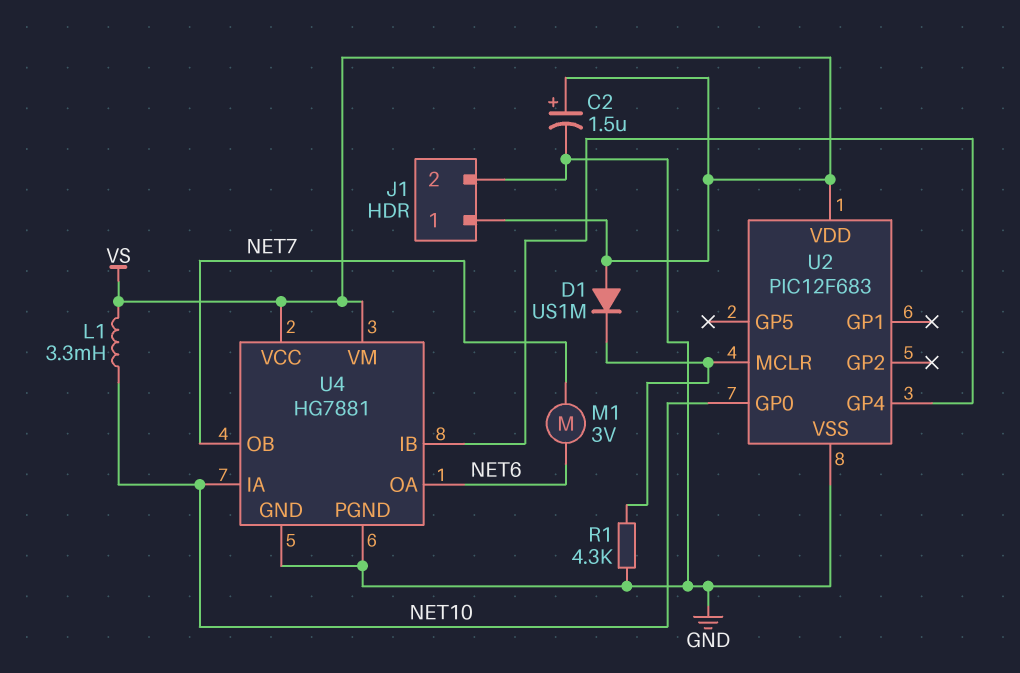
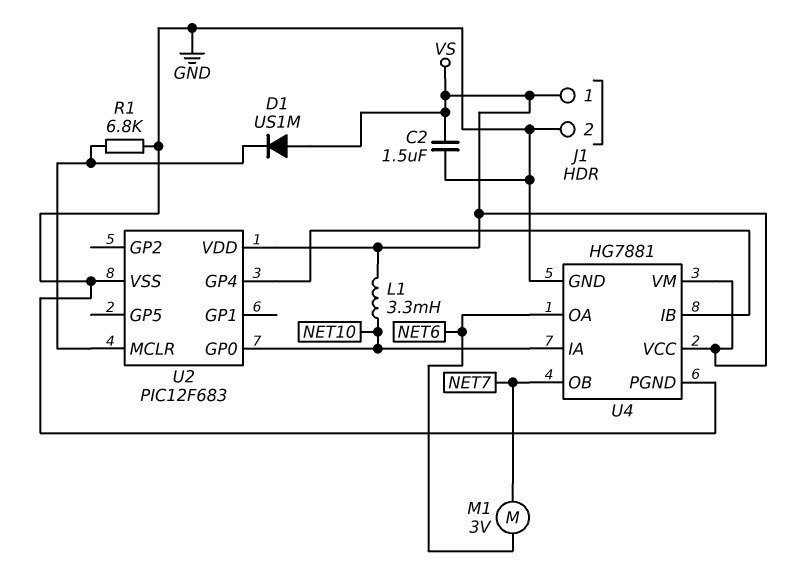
C2: 1.5uF (plus VS, minus GND) -> 1.5uF (GND, VS)
R1: 4.3k (GND, U2/MCLR) -> 6.8k (GND, U2/MCLR)

